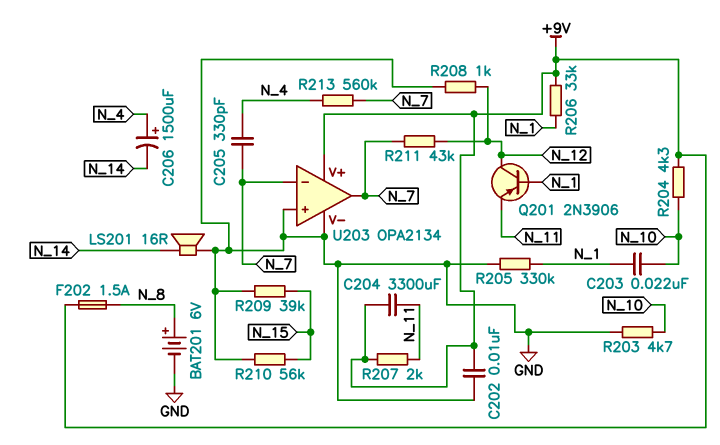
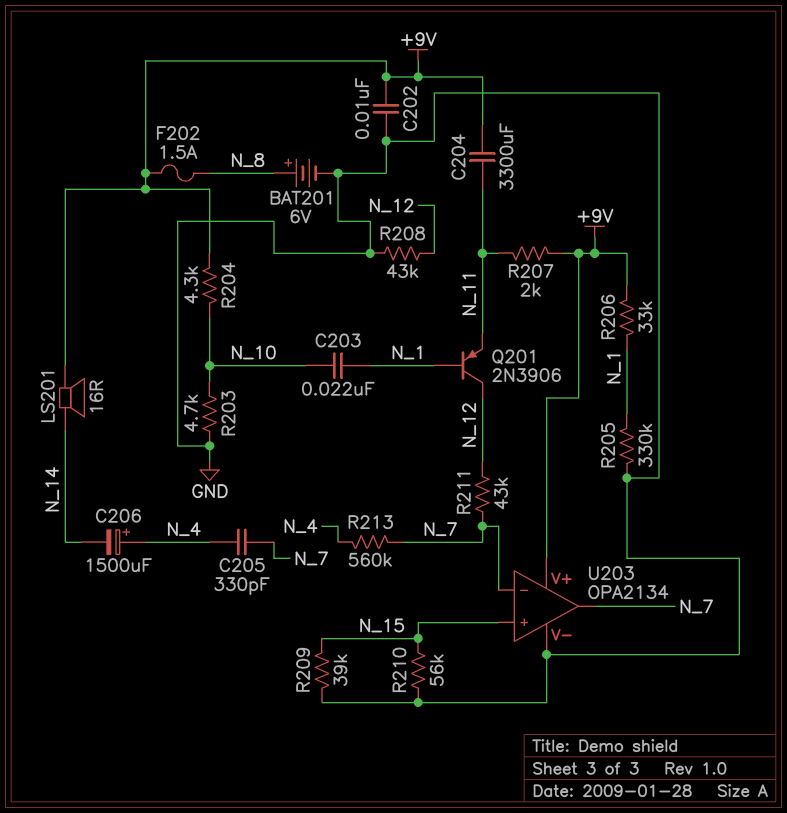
LS201: speaker 16R (GND, N_14) -> speaker 16R (+9V, N_14)
R208: 1k (GND, N_12) -> 43k (GND, N_12)
U203 pin in+: GND -> N_15

